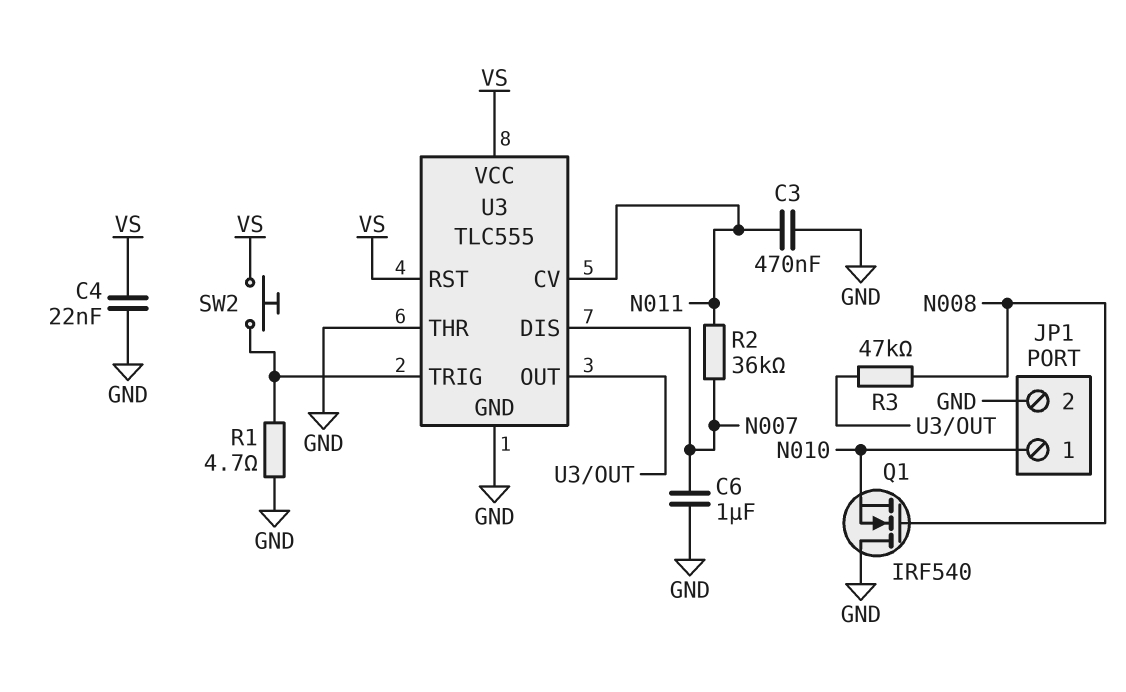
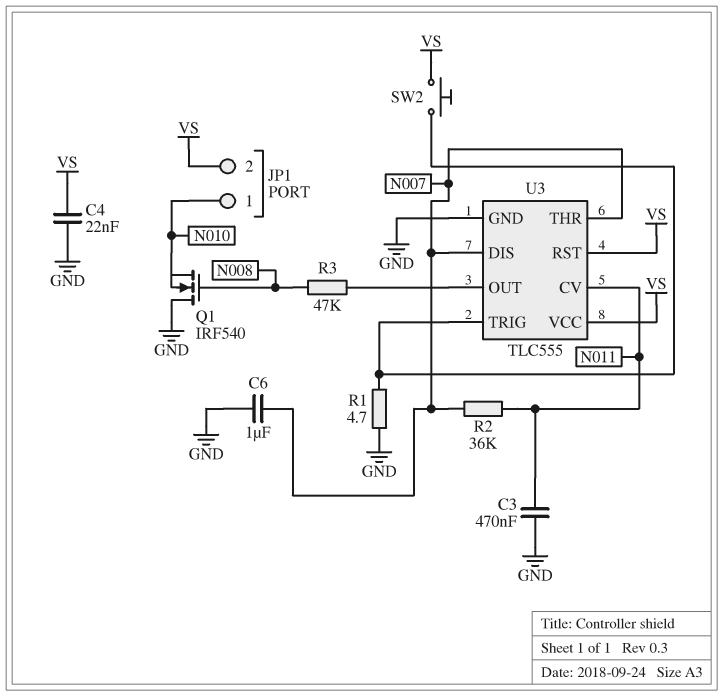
JP1 pin 2: GND -> VS
U3 pin THR: GND -> N007

